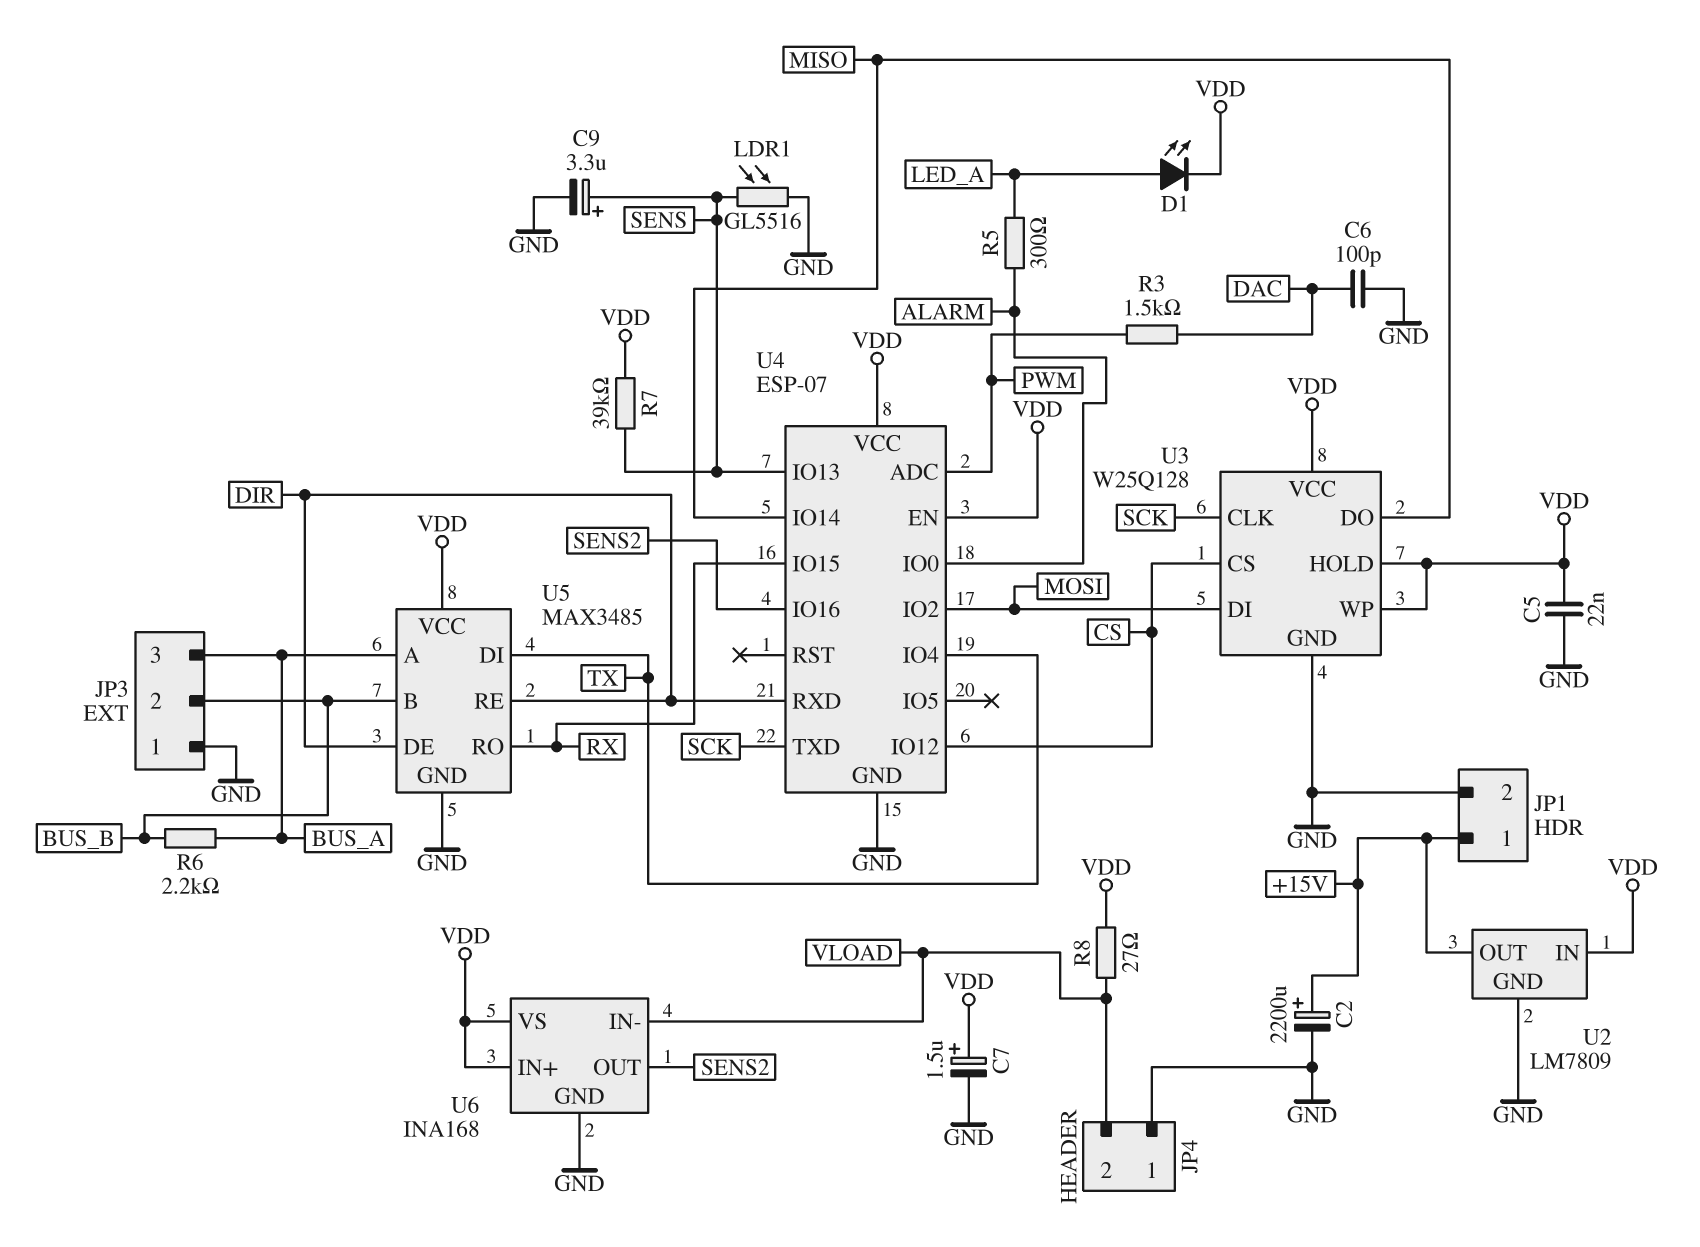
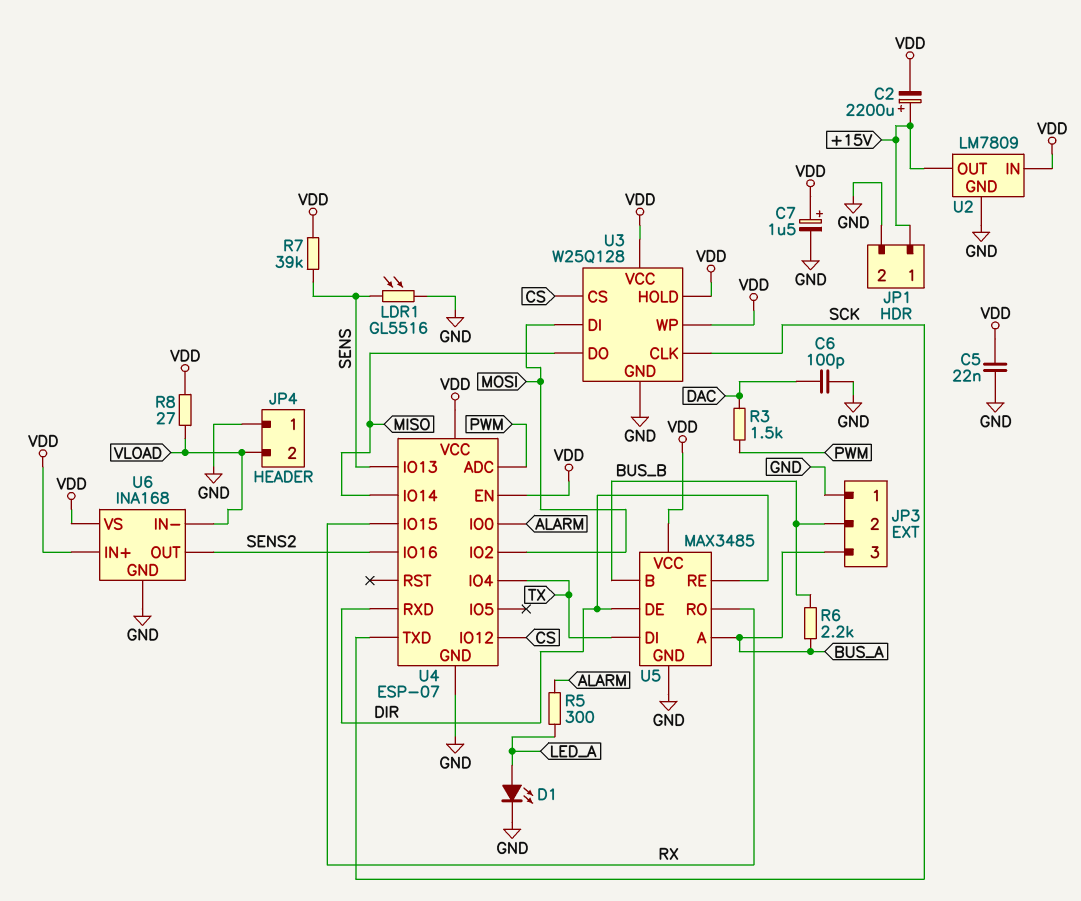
C2: 2200uF (plus +15V, minus GND) -> 2200uF (plus +15V, minus VDD)
C9: 3.3uF (plus SENS, minus GND) -> none
D1: LED (A LED_A, K VDD) -> LED (A LED_A, K GND)

